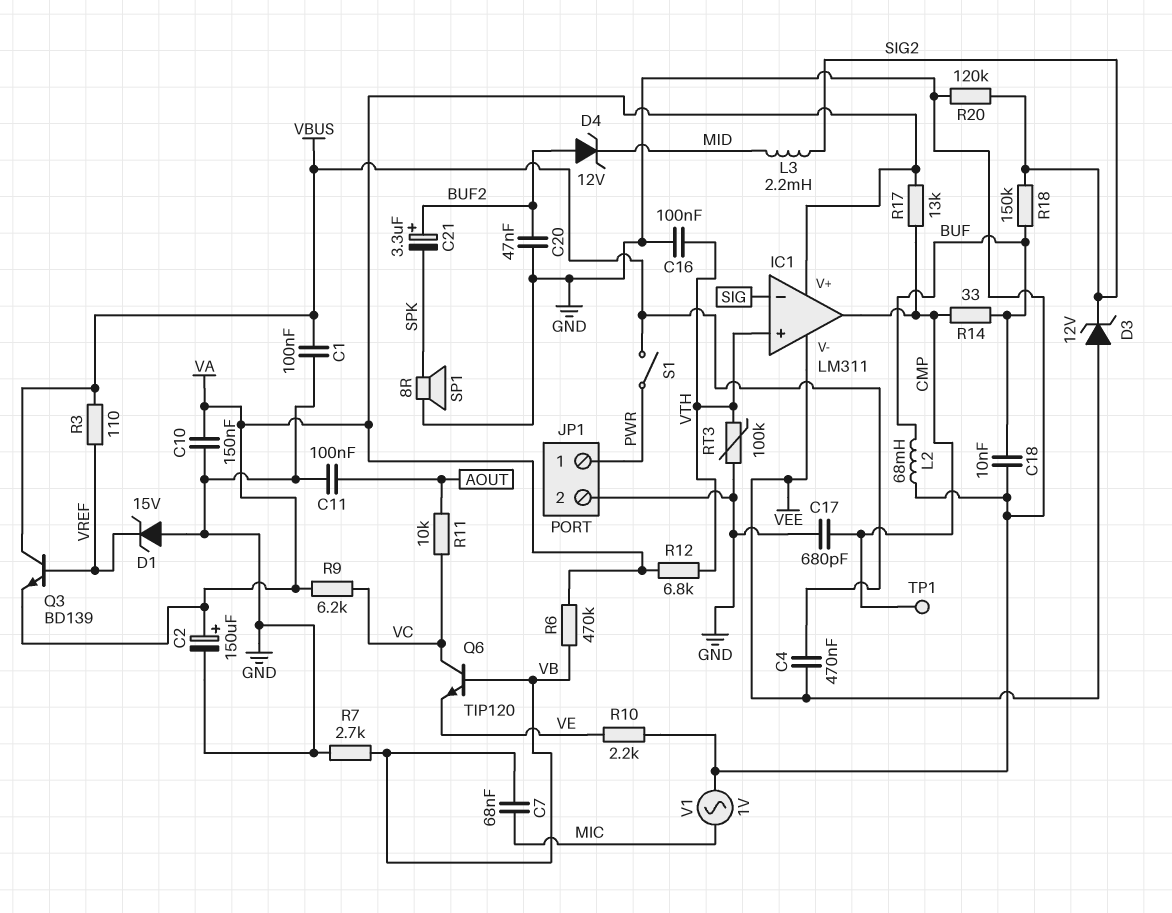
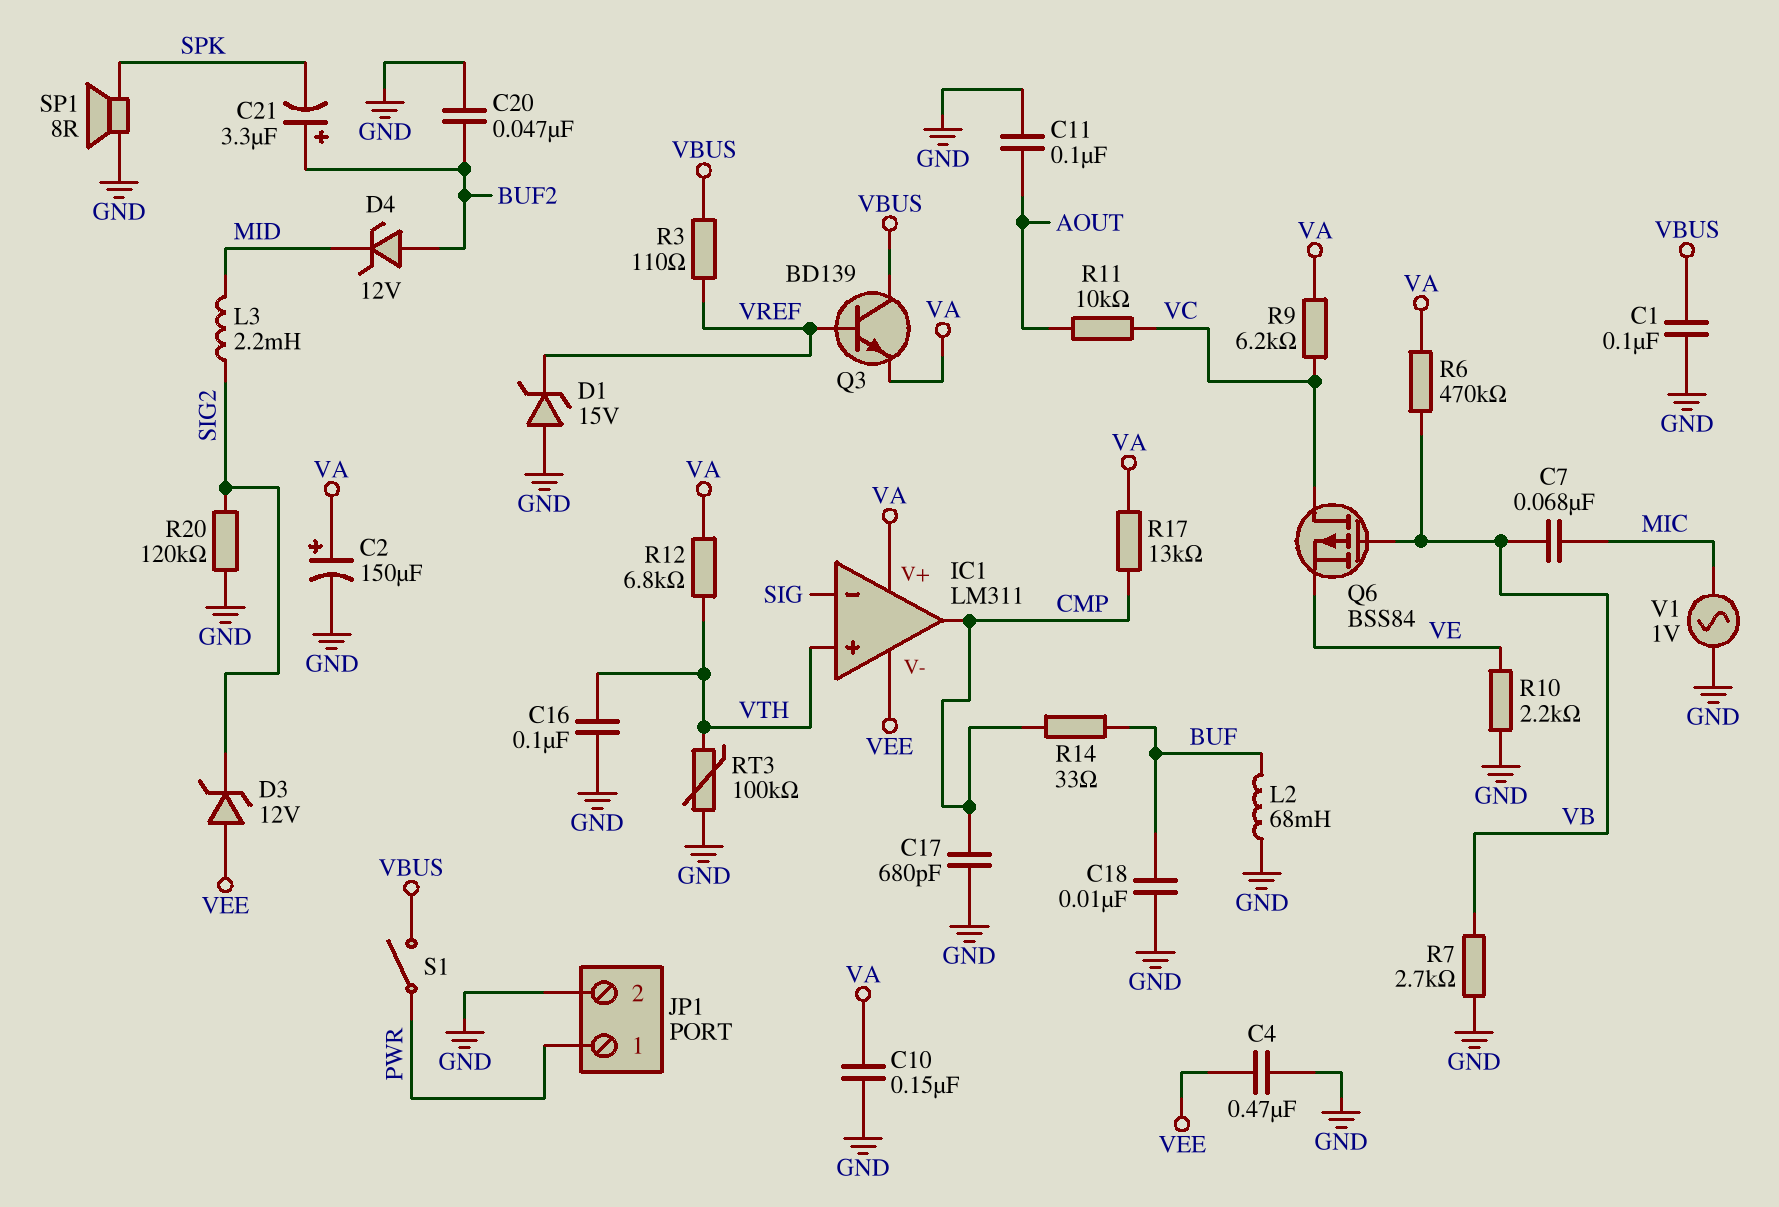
C4: 470nF (VBUS, VEE) -> 470nF (GND, VEE)
Q6: NPN TIP120 (B VB, C VC, E VE) -> PMOS BSS84 (G VB, D VC, S VE)
R18: 150k (BUF, SIG2) -> none
TP1: test point (CMP) -> none

